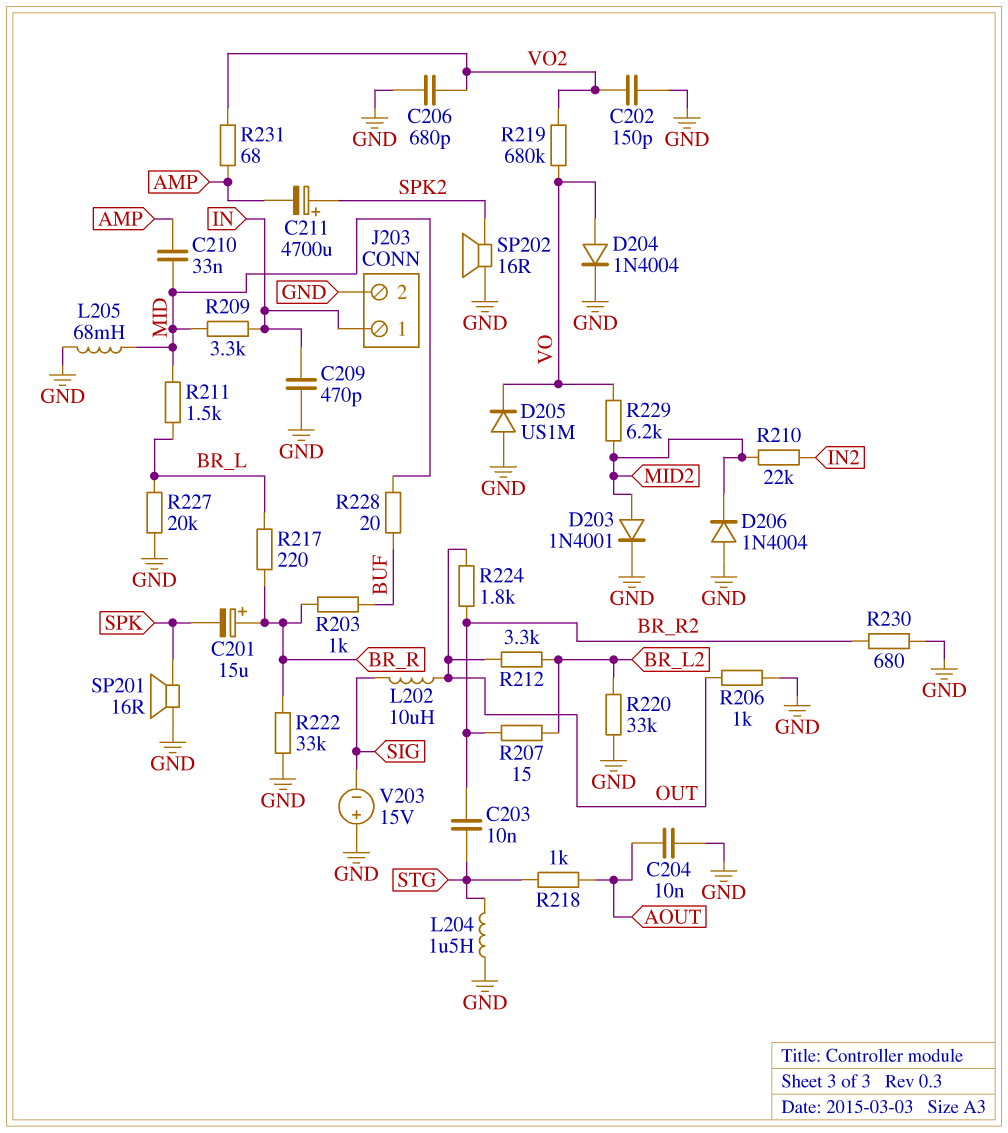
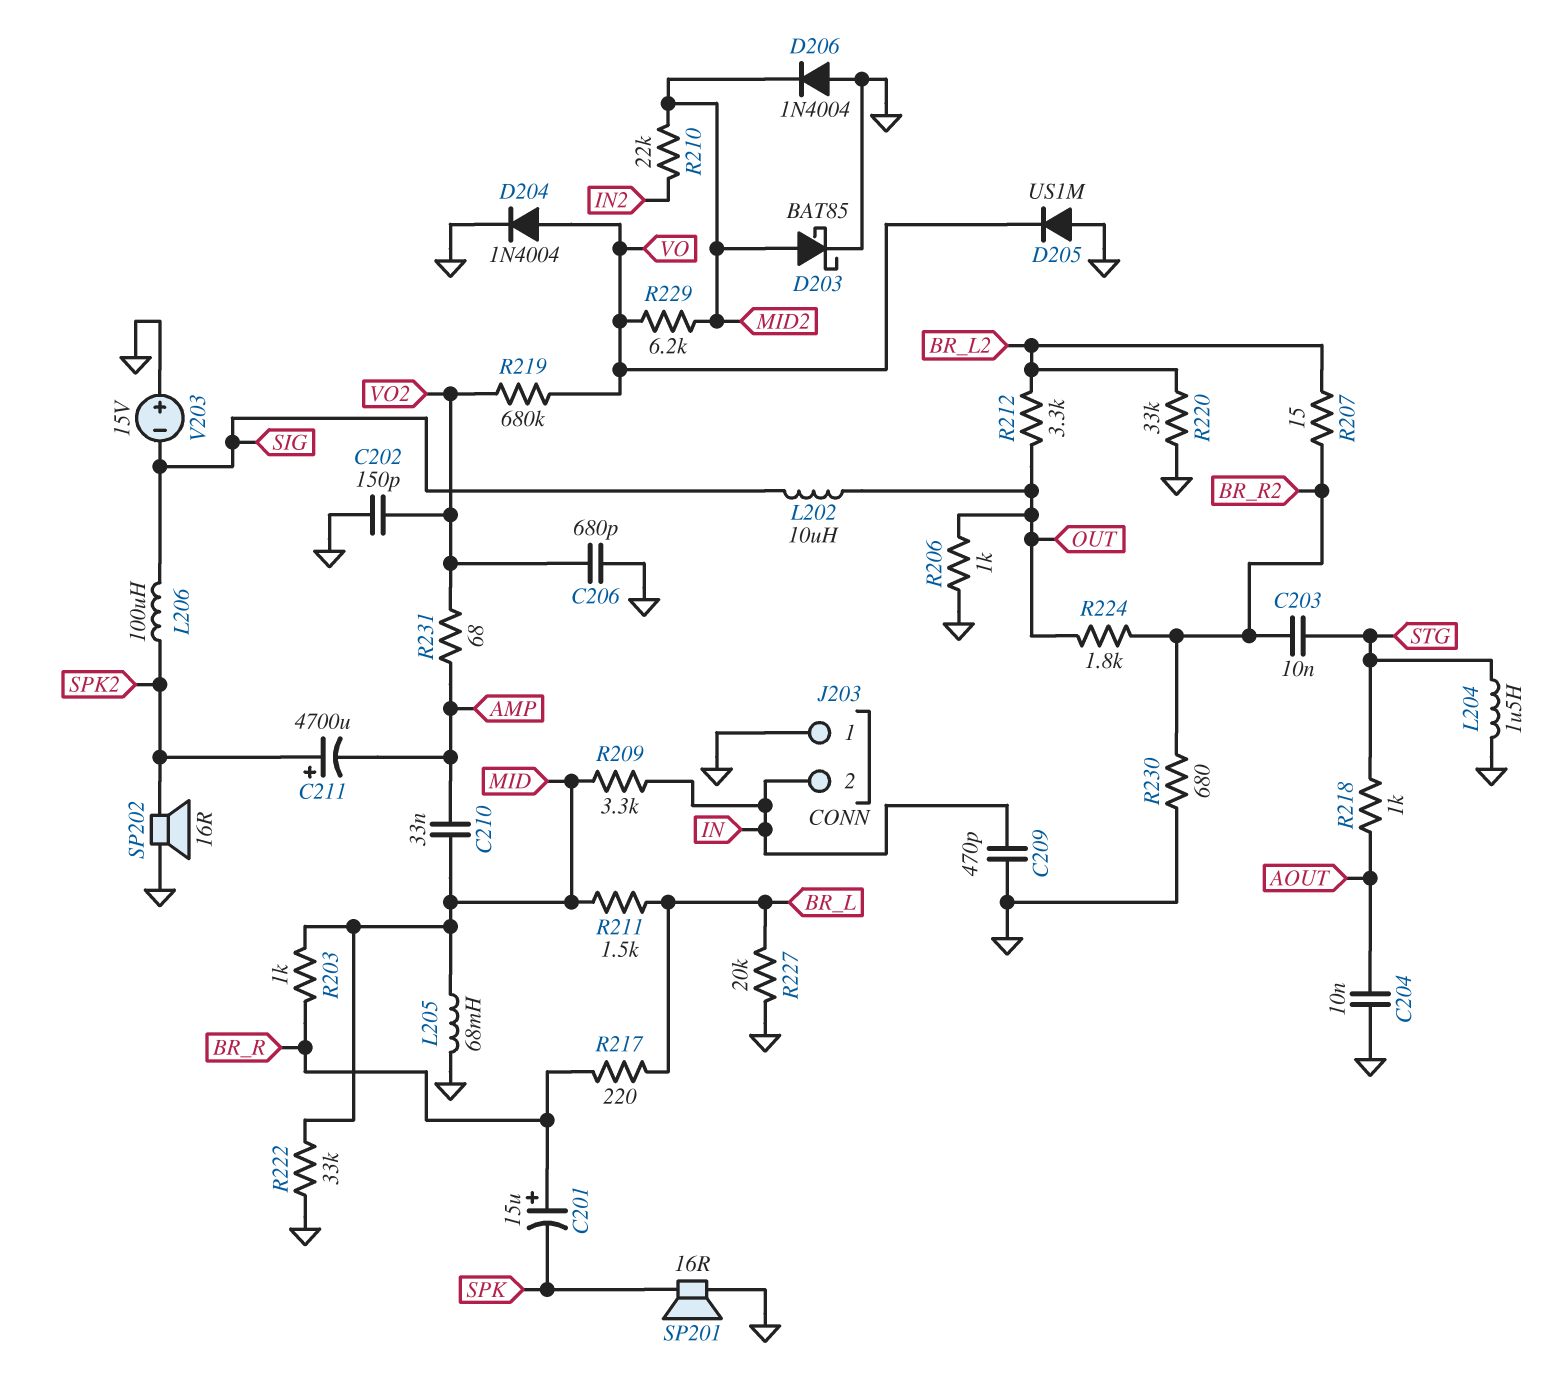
D203: diode 1N4001 (A MID2, K GND) -> schottky BAT85 (A MID2, K GND)
J203 pin 1: IN -> GND
J203 pin 2: GND -> IN
L206: none -> 100uH (SIG, SPK2)
R203: 1k (BR_R, BUF) -> 1k (BR_R, MID)
R222: 33k (BR_R, GND) -> 33k (GND, MID)
R228: 20 (BUF, MID) -> none

